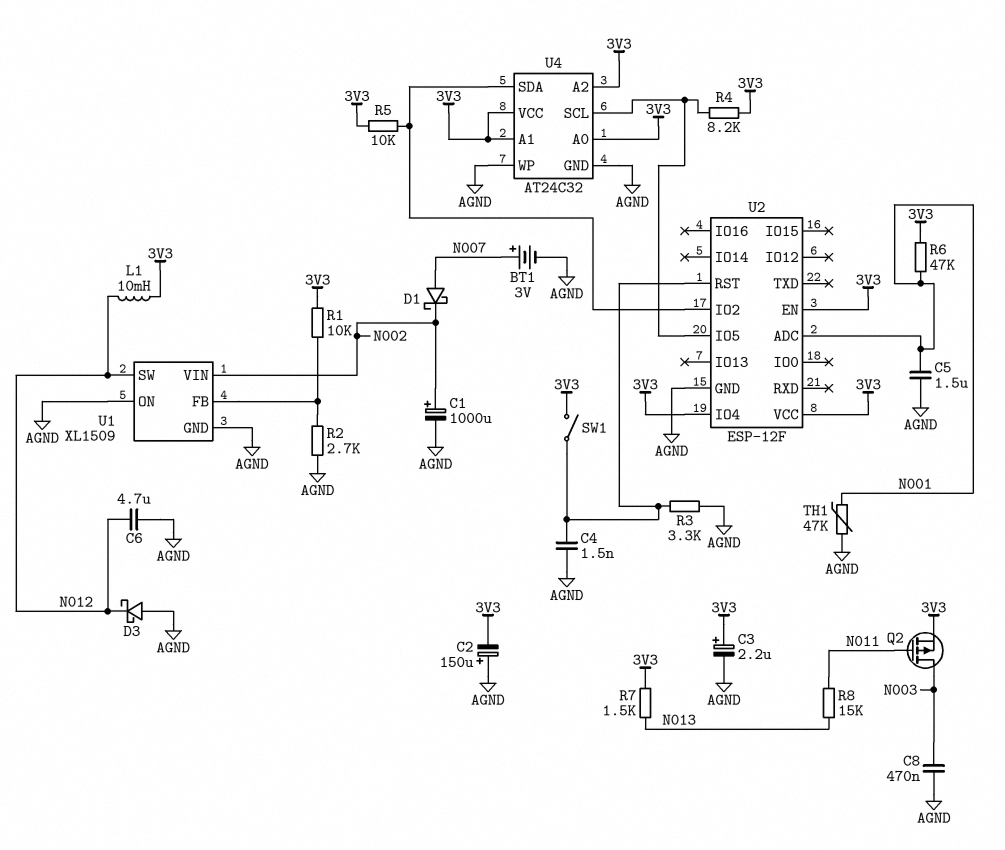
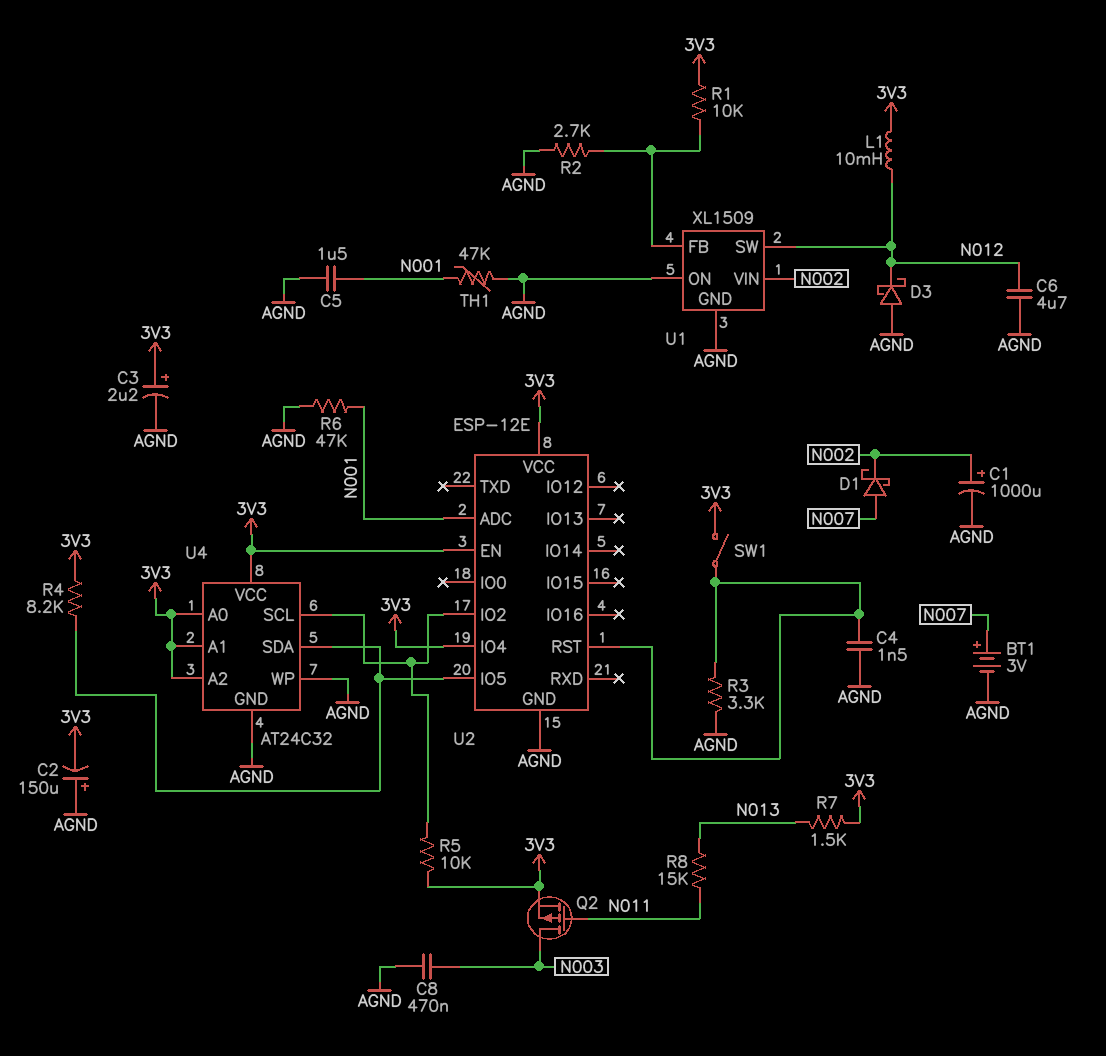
R6: 47k (3V3, N001) -> 47k (AGND, N001)
U2: ESP-12F -> ESP-12E
U4 pin SCL: U2/IO5 -> U2/IO2
U4 pin SDA: U2/IO2 -> U2/IO5

